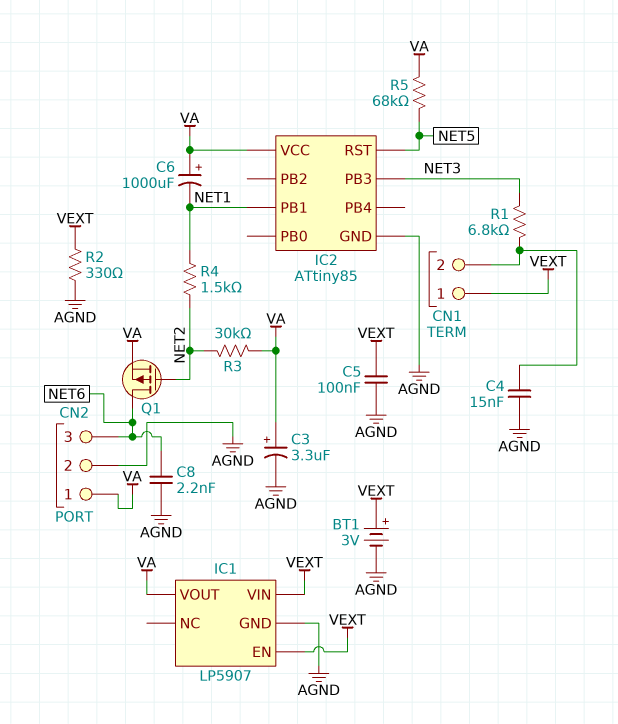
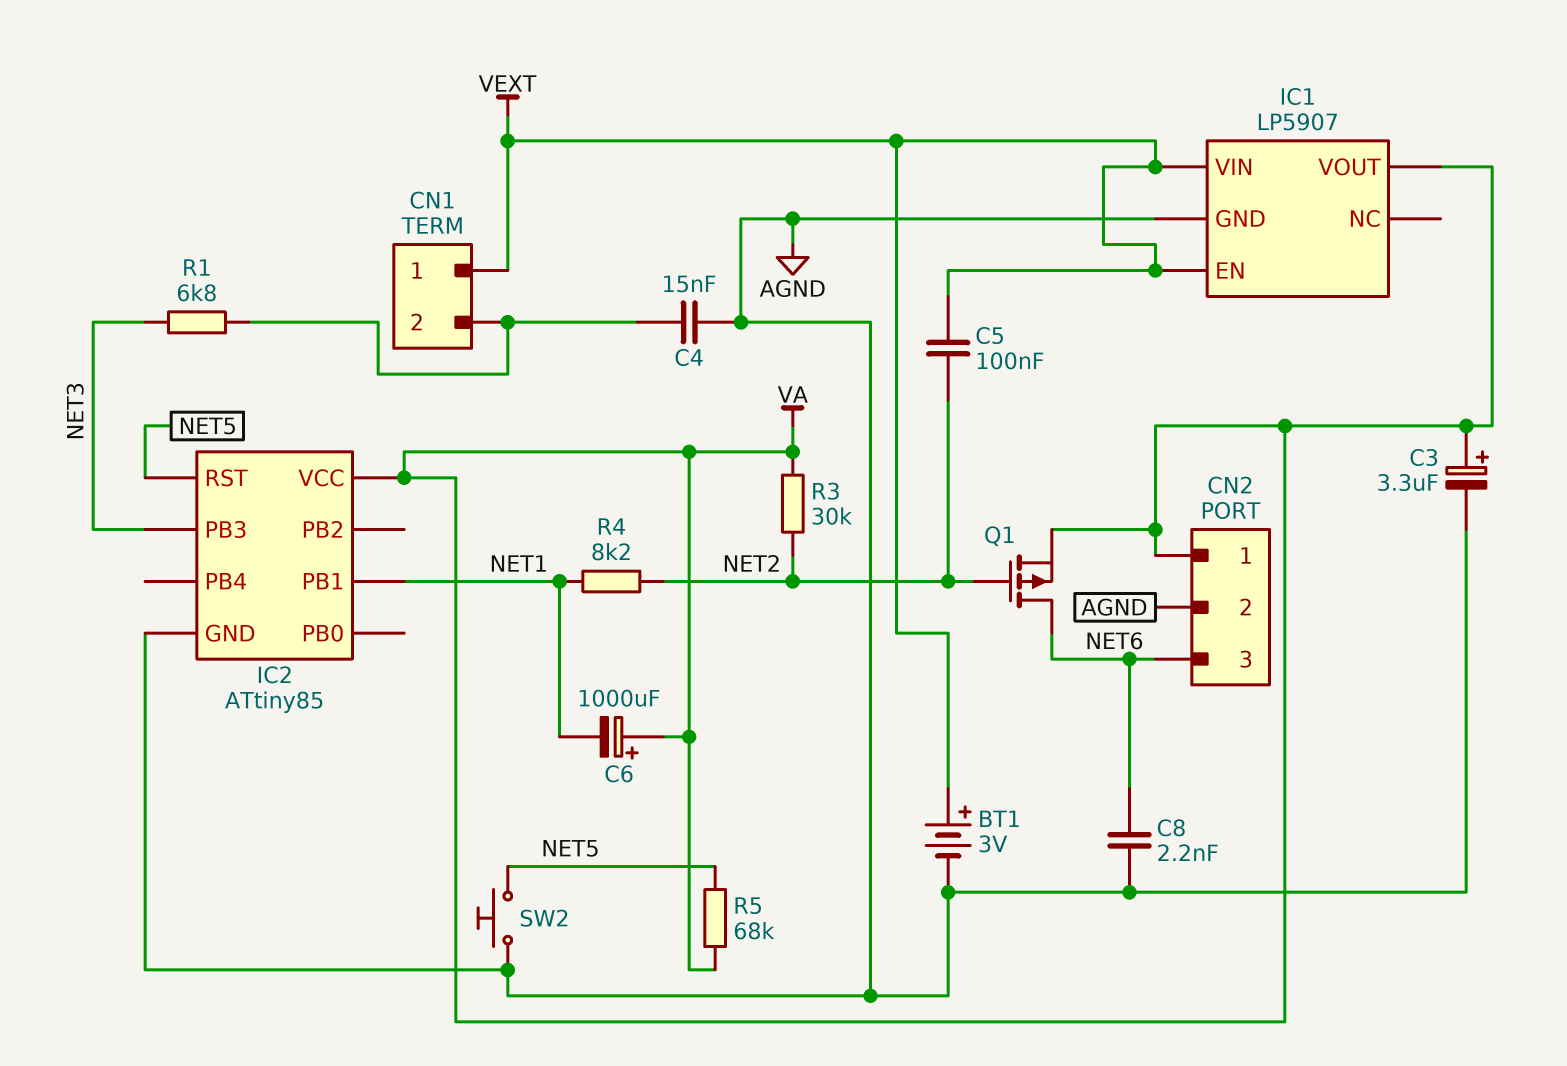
C5: 100nF (AGND, VEXT) -> 100nF (NET2, VEXT)
R2: 330 (AGND, VEXT) -> none
R4: 1.5k (NET1, NET2) -> 8.2k (NET1, NET2)
SW2: none -> button (AGND, NET5)

